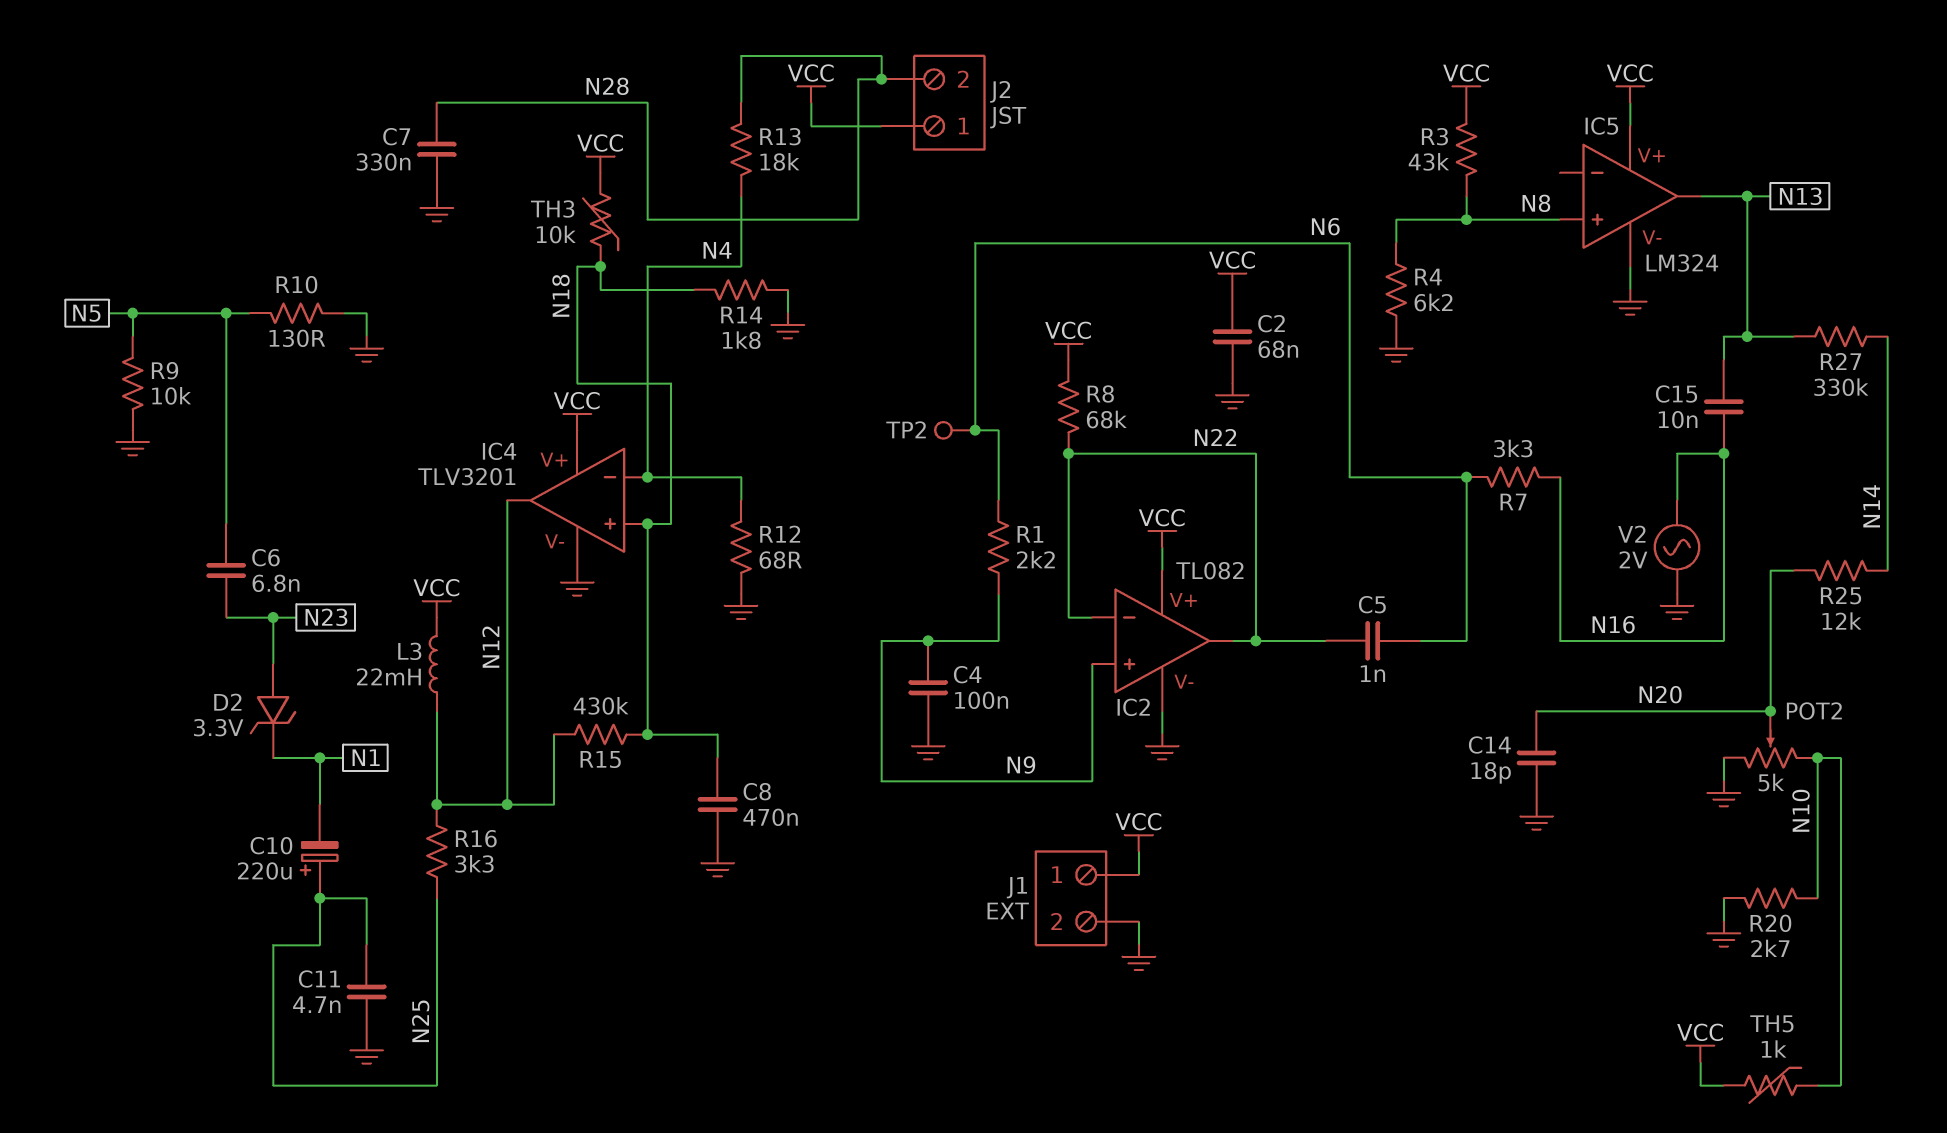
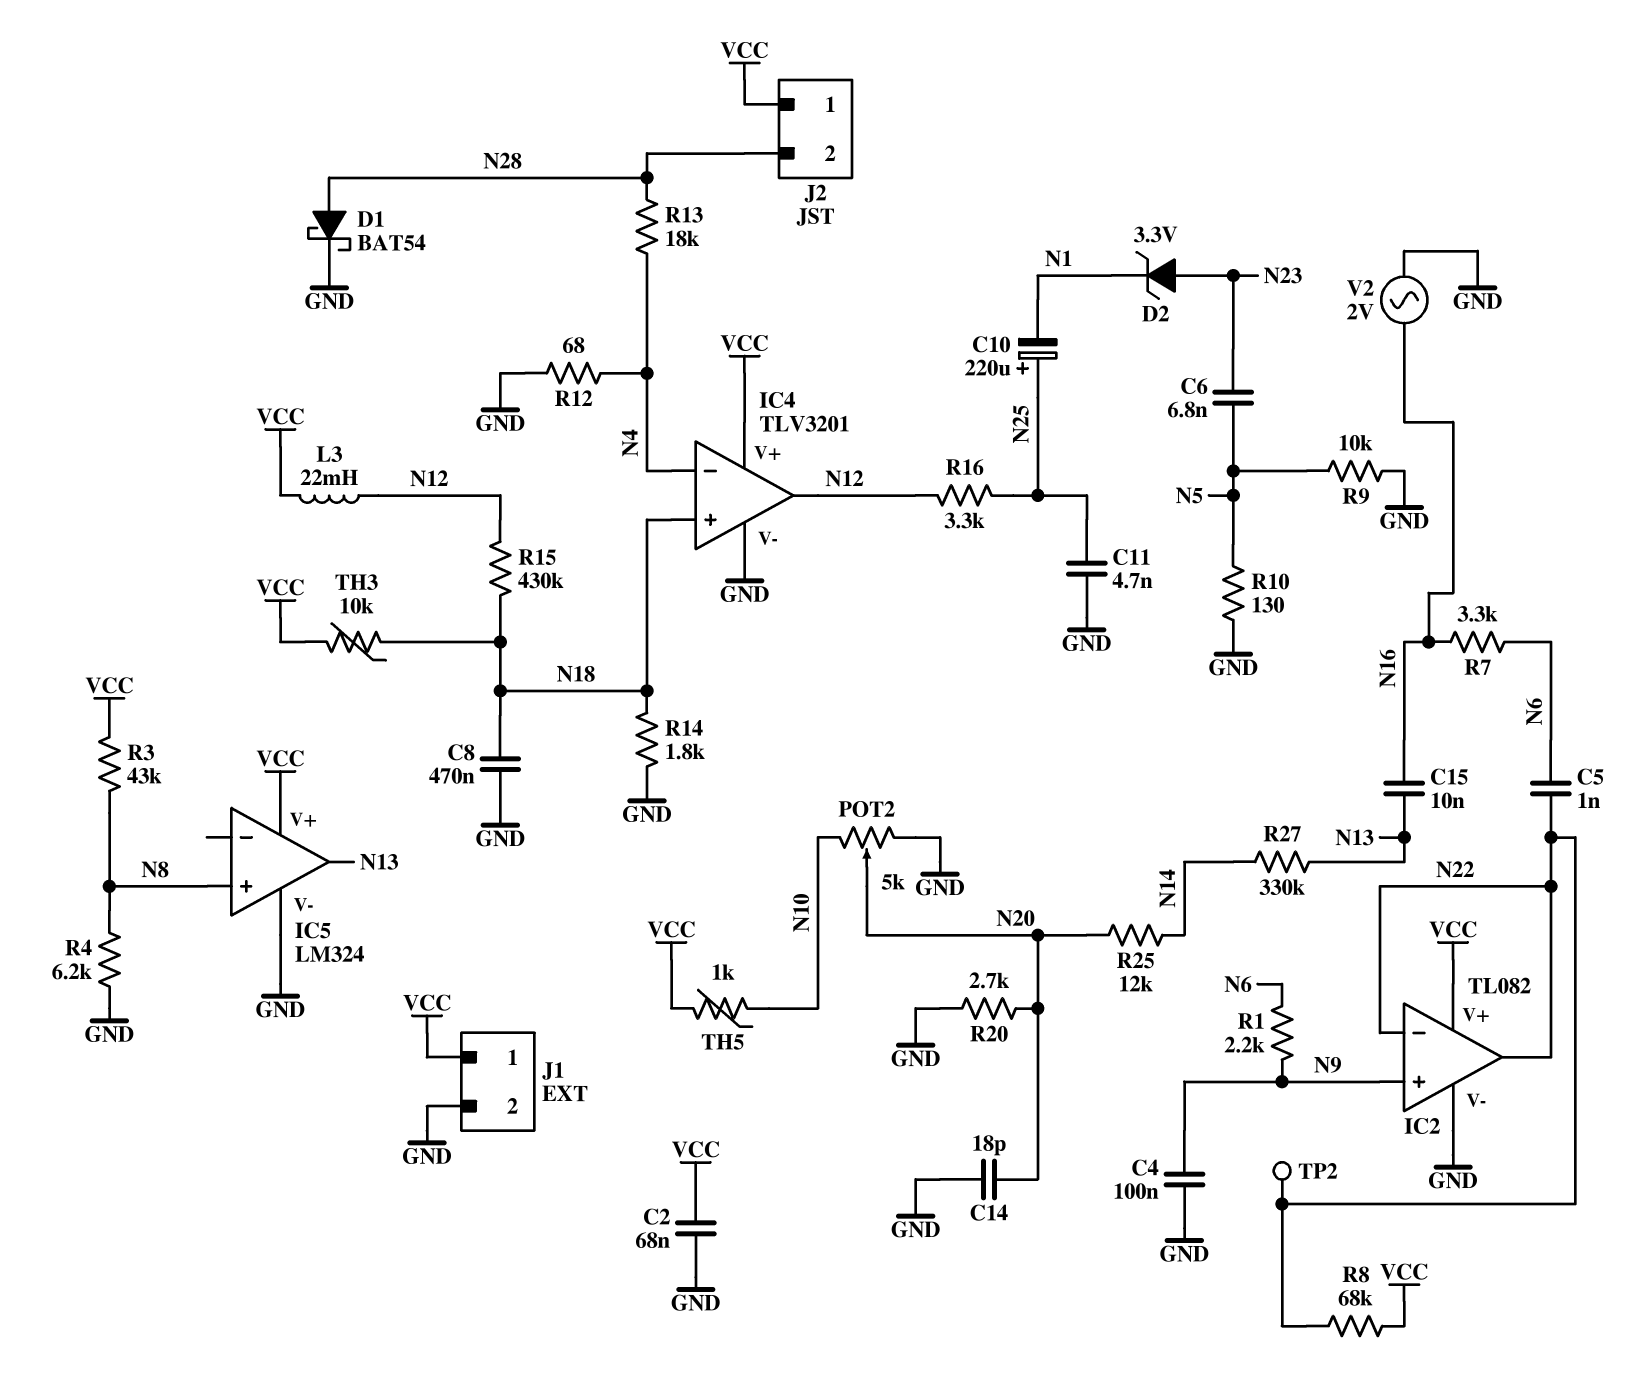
C7: 330nF (GND, N28) -> none
D1: none -> schottky BAT54 (A N28, K GND)
R20: 2.7k (GND, N10) -> 2.7k (GND, N20)
TP2: test point (N6) -> test point (N22)

